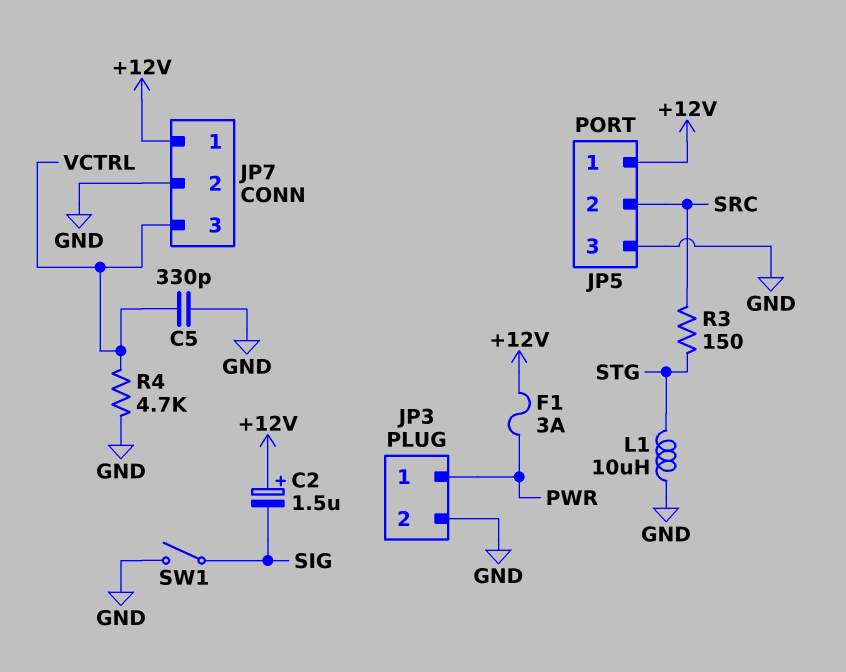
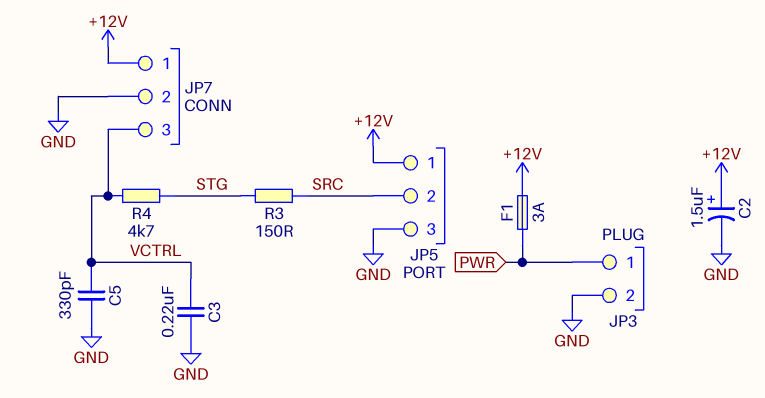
C2: 1.5uF (plus +12V, minus SIG) -> 1.5uF (plus +12V, minus GND)
C3: none -> 220nF (GND, VCTRL)
L1: 10uH (GND, STG) -> none
R4: 4.7k (GND, VCTRL) -> 4.7k (STG, VCTRL)
SW1: switch (GND, SIG) -> none

